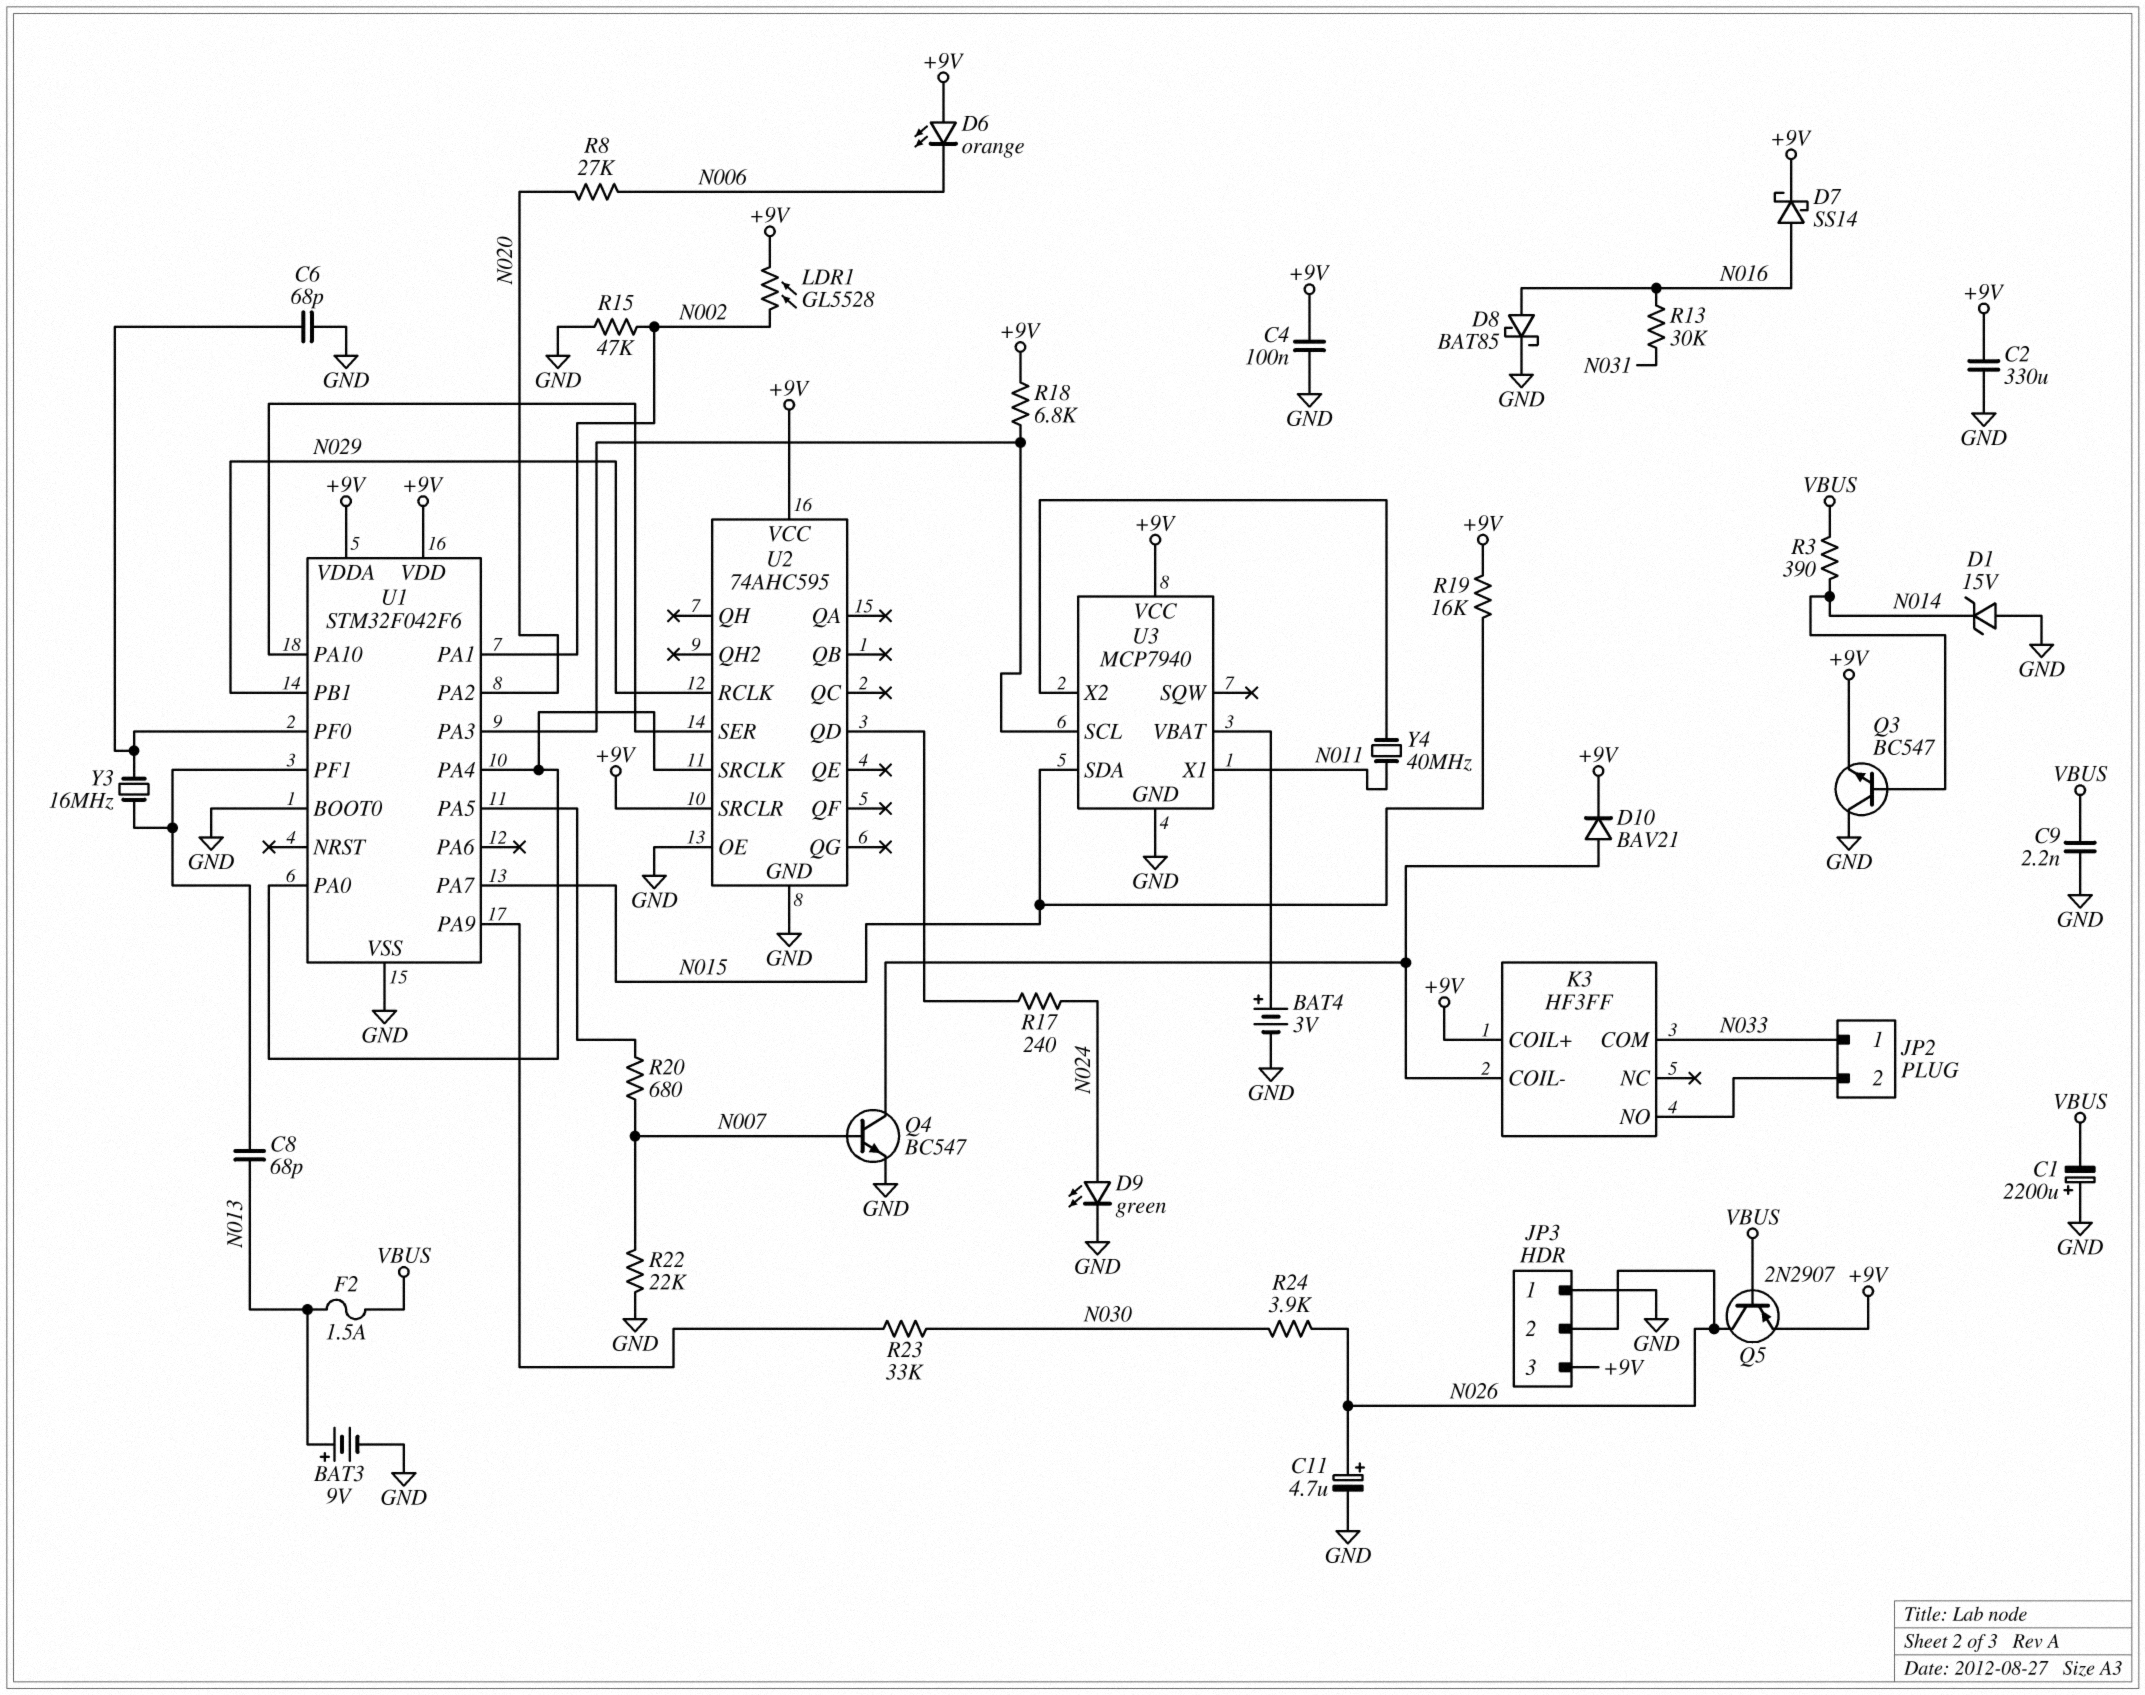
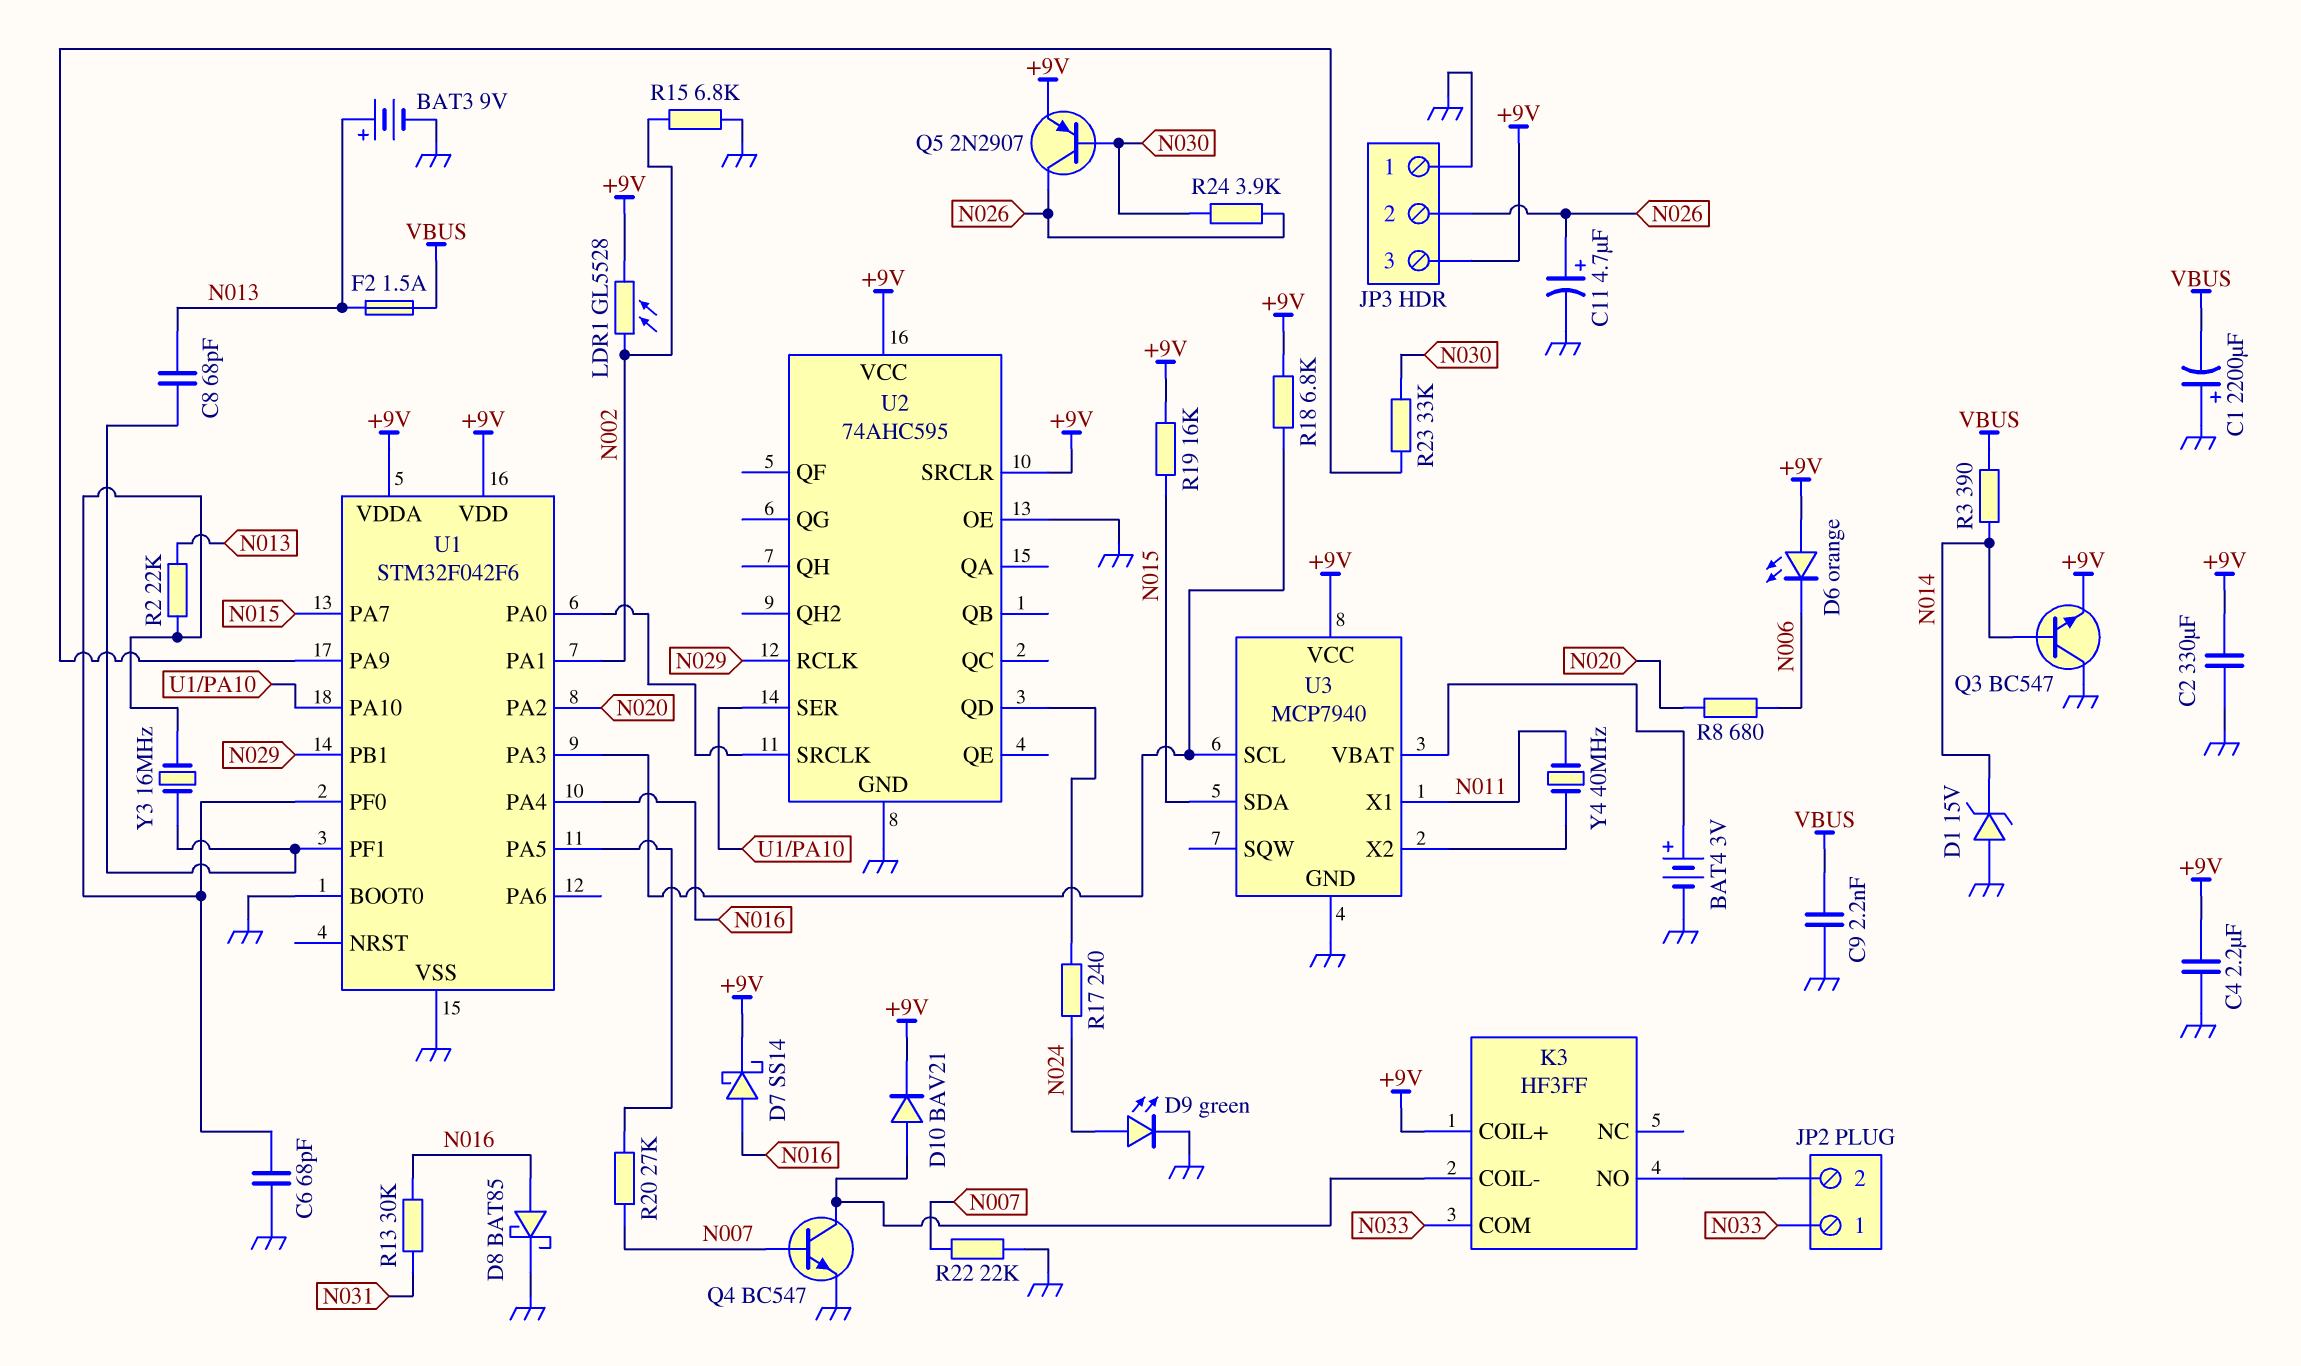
C4: 100nF (+9V, GND) -> 2.2uF (+9V, GND)
Q5: PNP 2N2907 (B VBUS, C N026, E +9V) -> PNP 2N2907 (B N030, C N026, E +9V)
R2: none -> 22k (N013, U1/PF0)
R8: 27k (N006, N020) -> 680 (N006, N020)
R15: 47k (GND, N002) -> 6.8k (GND, N002)
R20: 680 (N007, U1/PA5) -> 27k (N007, U1/PA5)
U1 pin PA4: U1/PA0 -> N016

